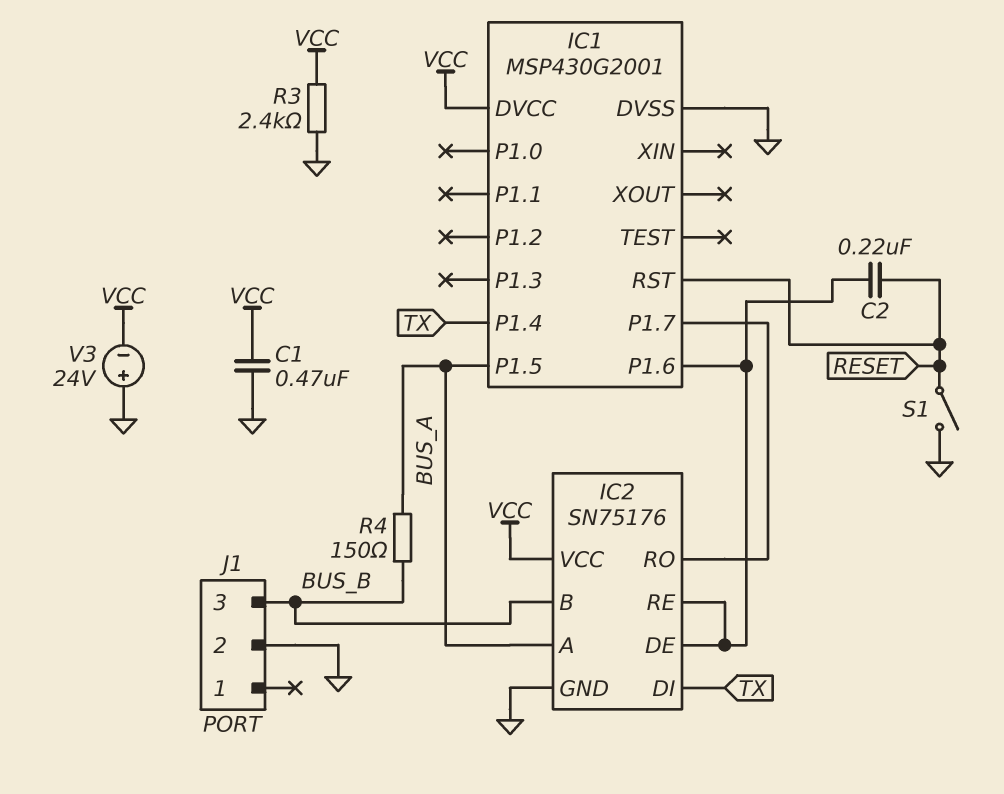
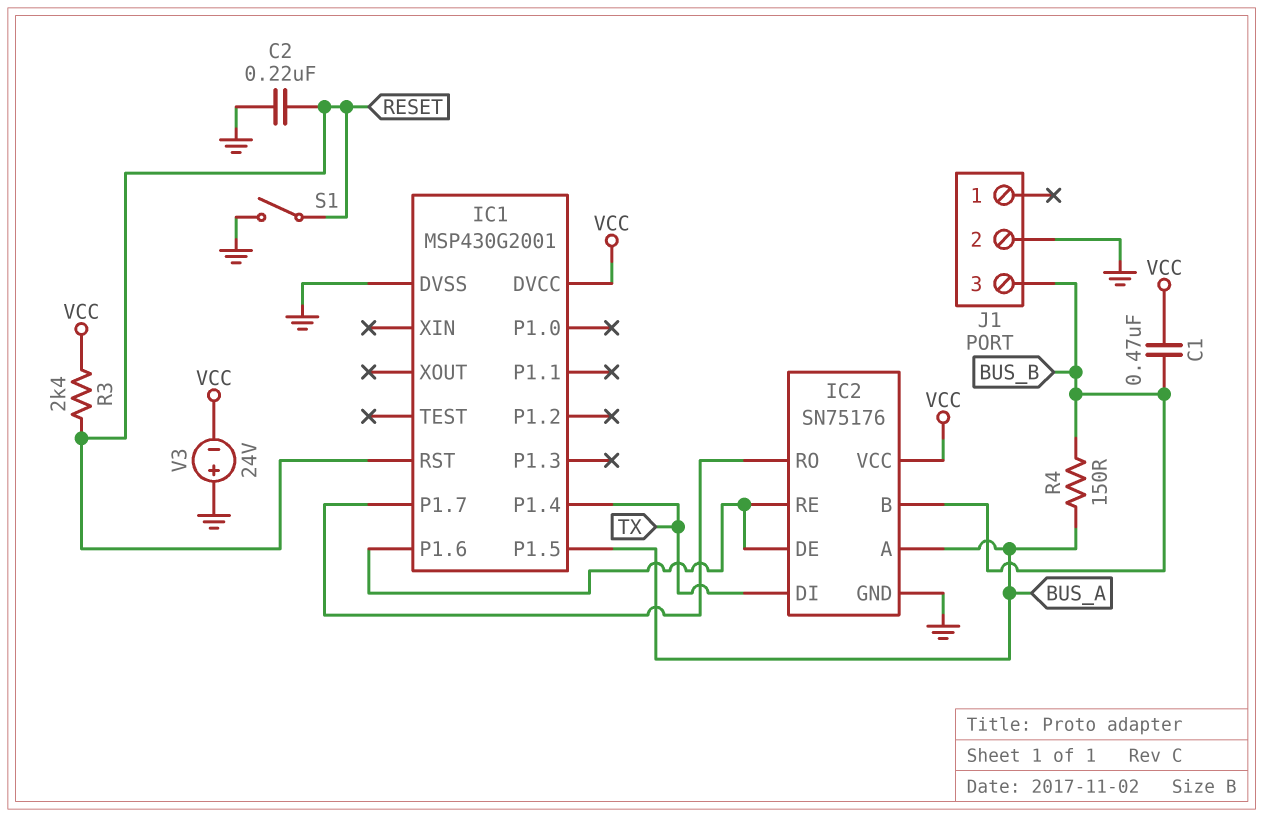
C1: 470nF (GND, VCC) -> 470nF (BUS_B, VCC)
C2: 220nF (IC1/P1.6, RESET) -> 220nF (GND, RESET)
R3: 2.4k (GND, VCC) -> 2.4k (RESET, VCC)

